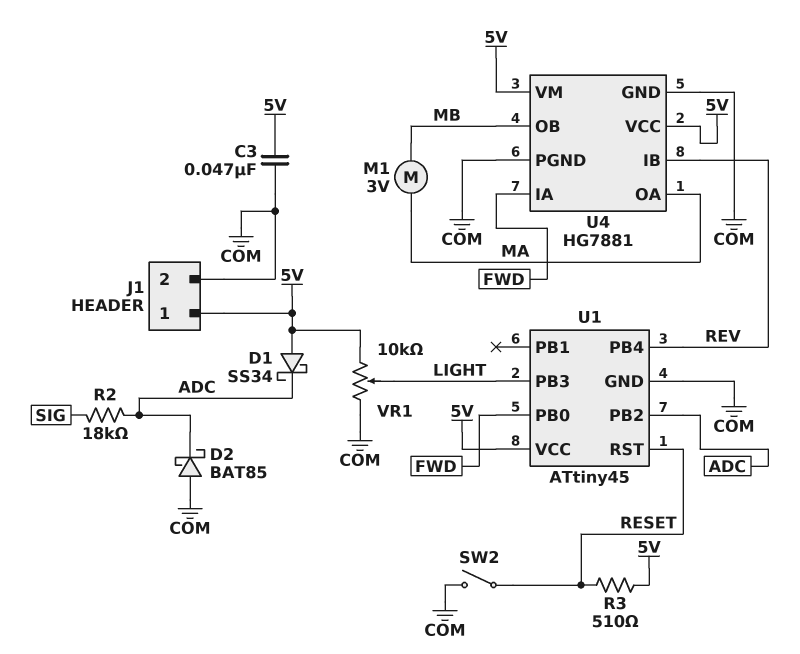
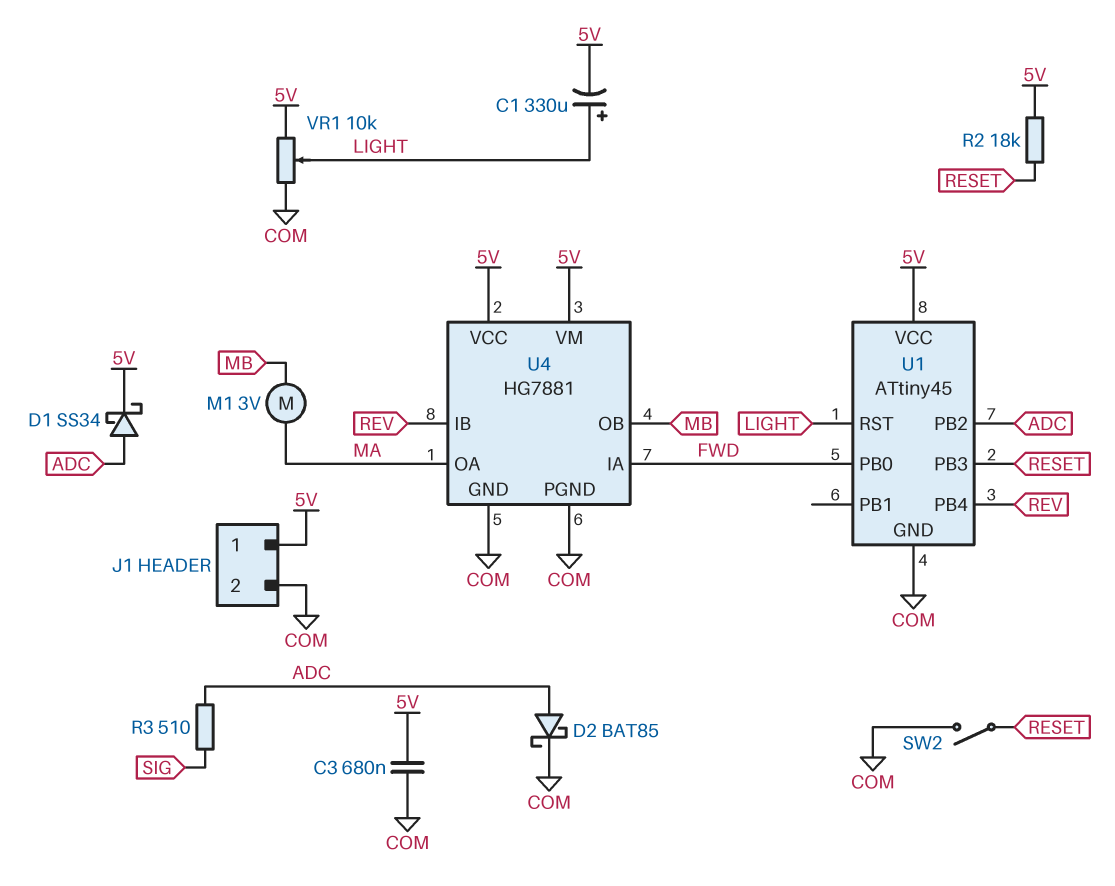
C1: none -> 330uF (plus LIGHT, minus 5V)
C3: 47nF (5V, COM) -> 680nF (5V, COM)
D1: schottky SS34 (A 5V, K ADC) -> schottky SS34 (A ADC, K 5V)
D2: schottky BAT85 (A COM, K ADC) -> schottky BAT85 (A ADC, K COM)
R2: 18k (ADC, SIG) -> 18k (5V, RESET)
R3: 510 (5V, RESET) -> 510 (ADC, SIG)
U1 pin PB3: LIGHT -> RESET
U1 pin RST: RESET -> LIGHT

